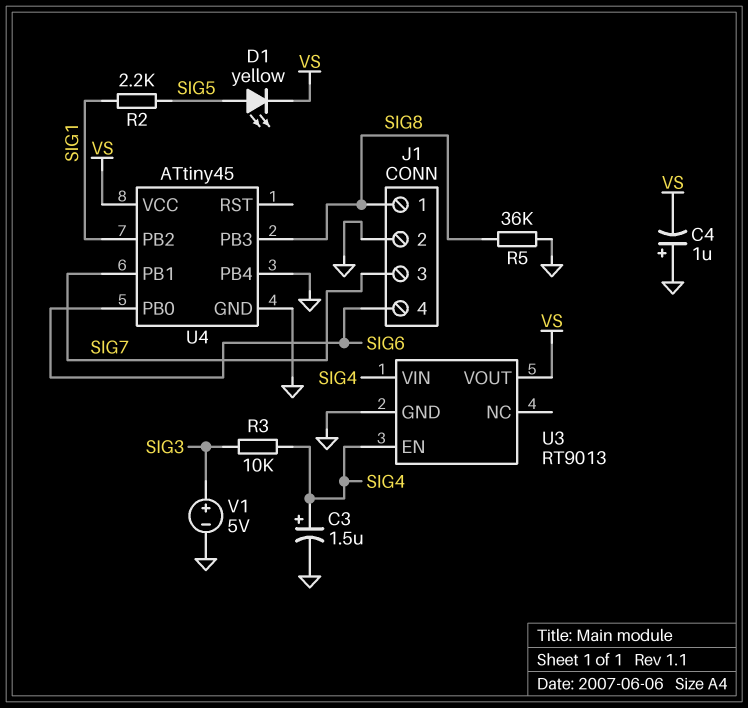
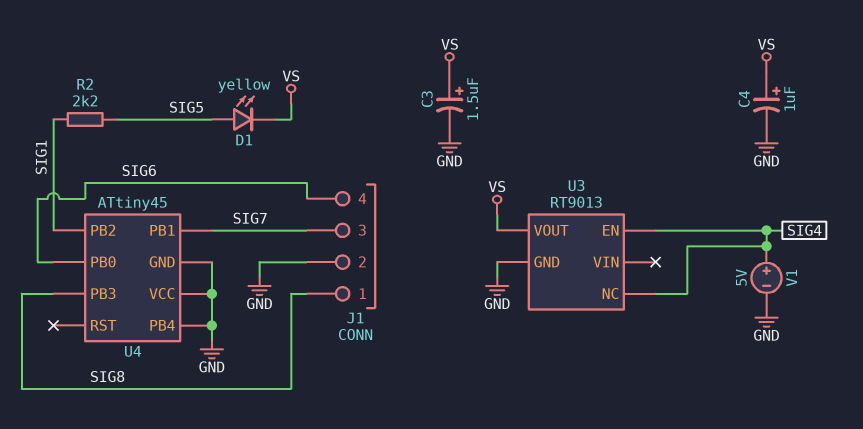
C3: 1.5uF (plus SIG4, minus GND) -> 1.5uF (plus VS, minus GND)
C4: 1uF (plus GND, minus VS) -> 1uF (plus VS, minus GND)
R3: 10k (SIG3, SIG4) -> none
R5: 36k (GND, SIG8) -> none
U3 pin NC: none -> SIG4
U3 pin VIN: SIG4 -> none
U4 pin VCC: VS -> GND
V1: 5V (plus SIG3, minus GND) -> 5V (plus SIG4, minus GND)

